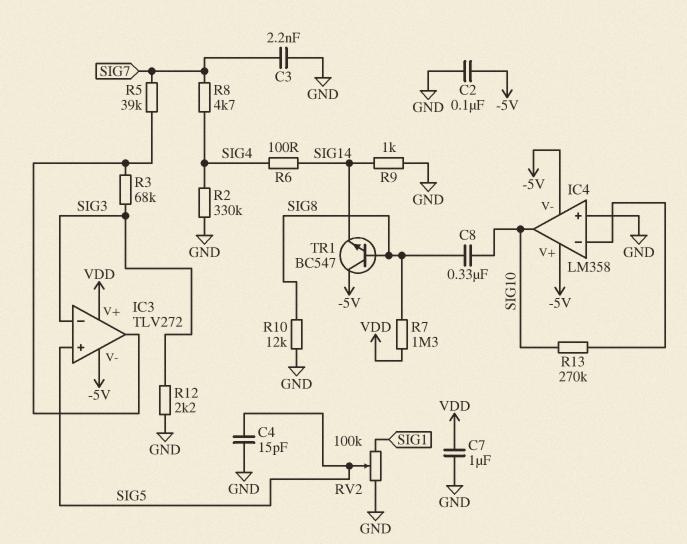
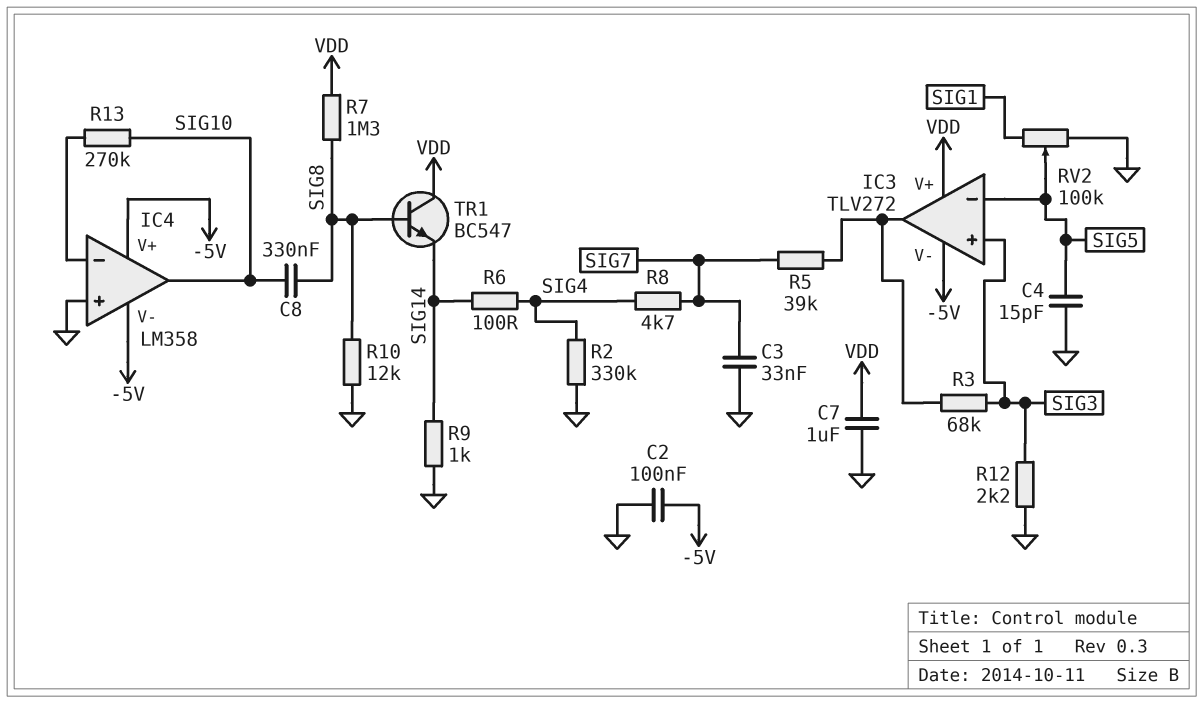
C3: 2.2nF (GND, SIG7) -> 33nF (GND, SIG7)
IC3 pin in+: SIG5 -> SIG3
IC3 pin in-: SIG3 -> SIG5
TR1: NPN BC547 (B SIG8, C -5V, E SIG14) -> NPN BC547 (B SIG8, C VDD, E SIG14)

